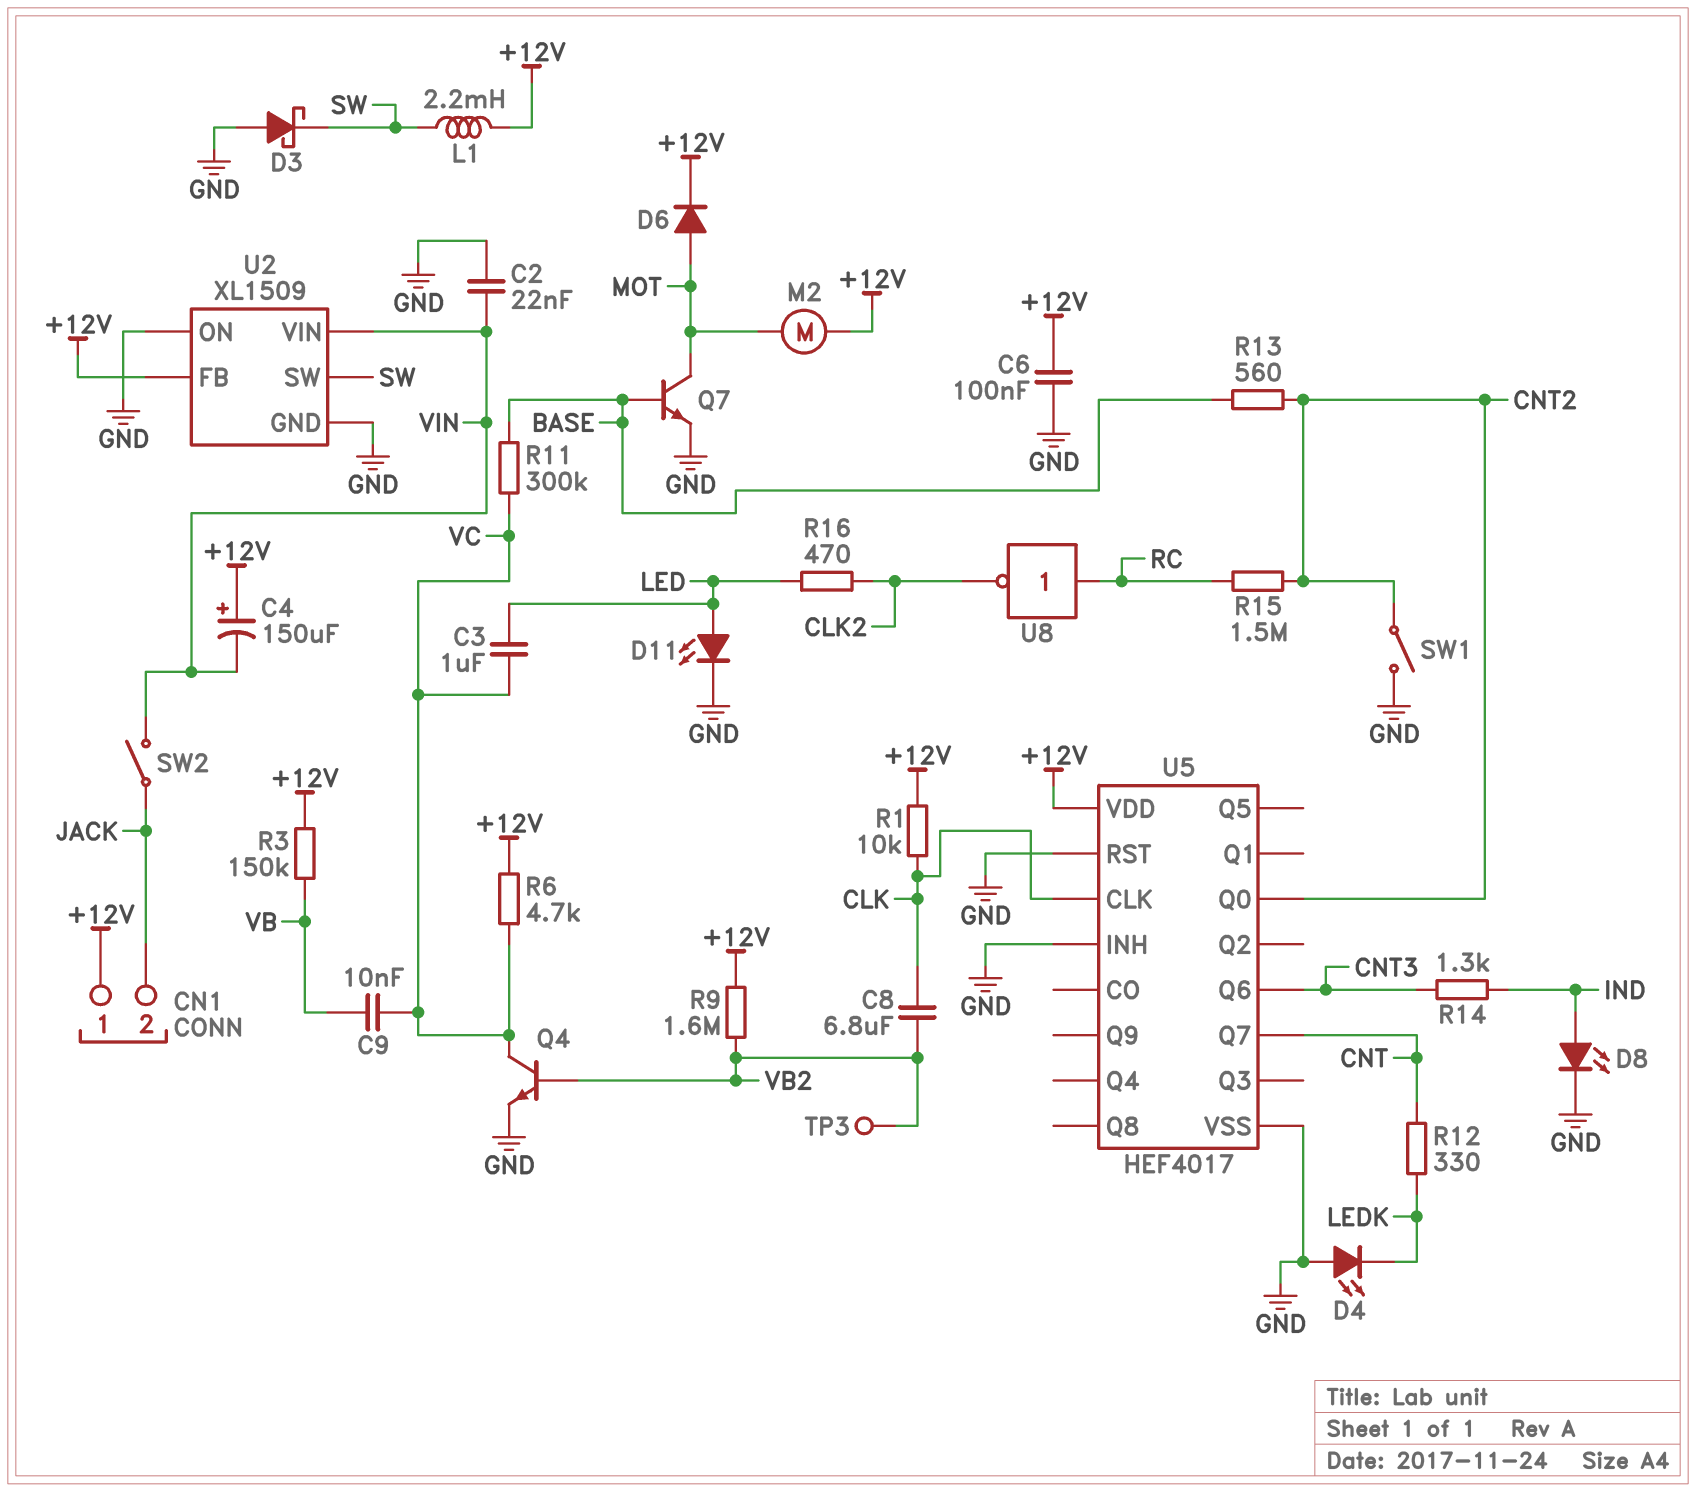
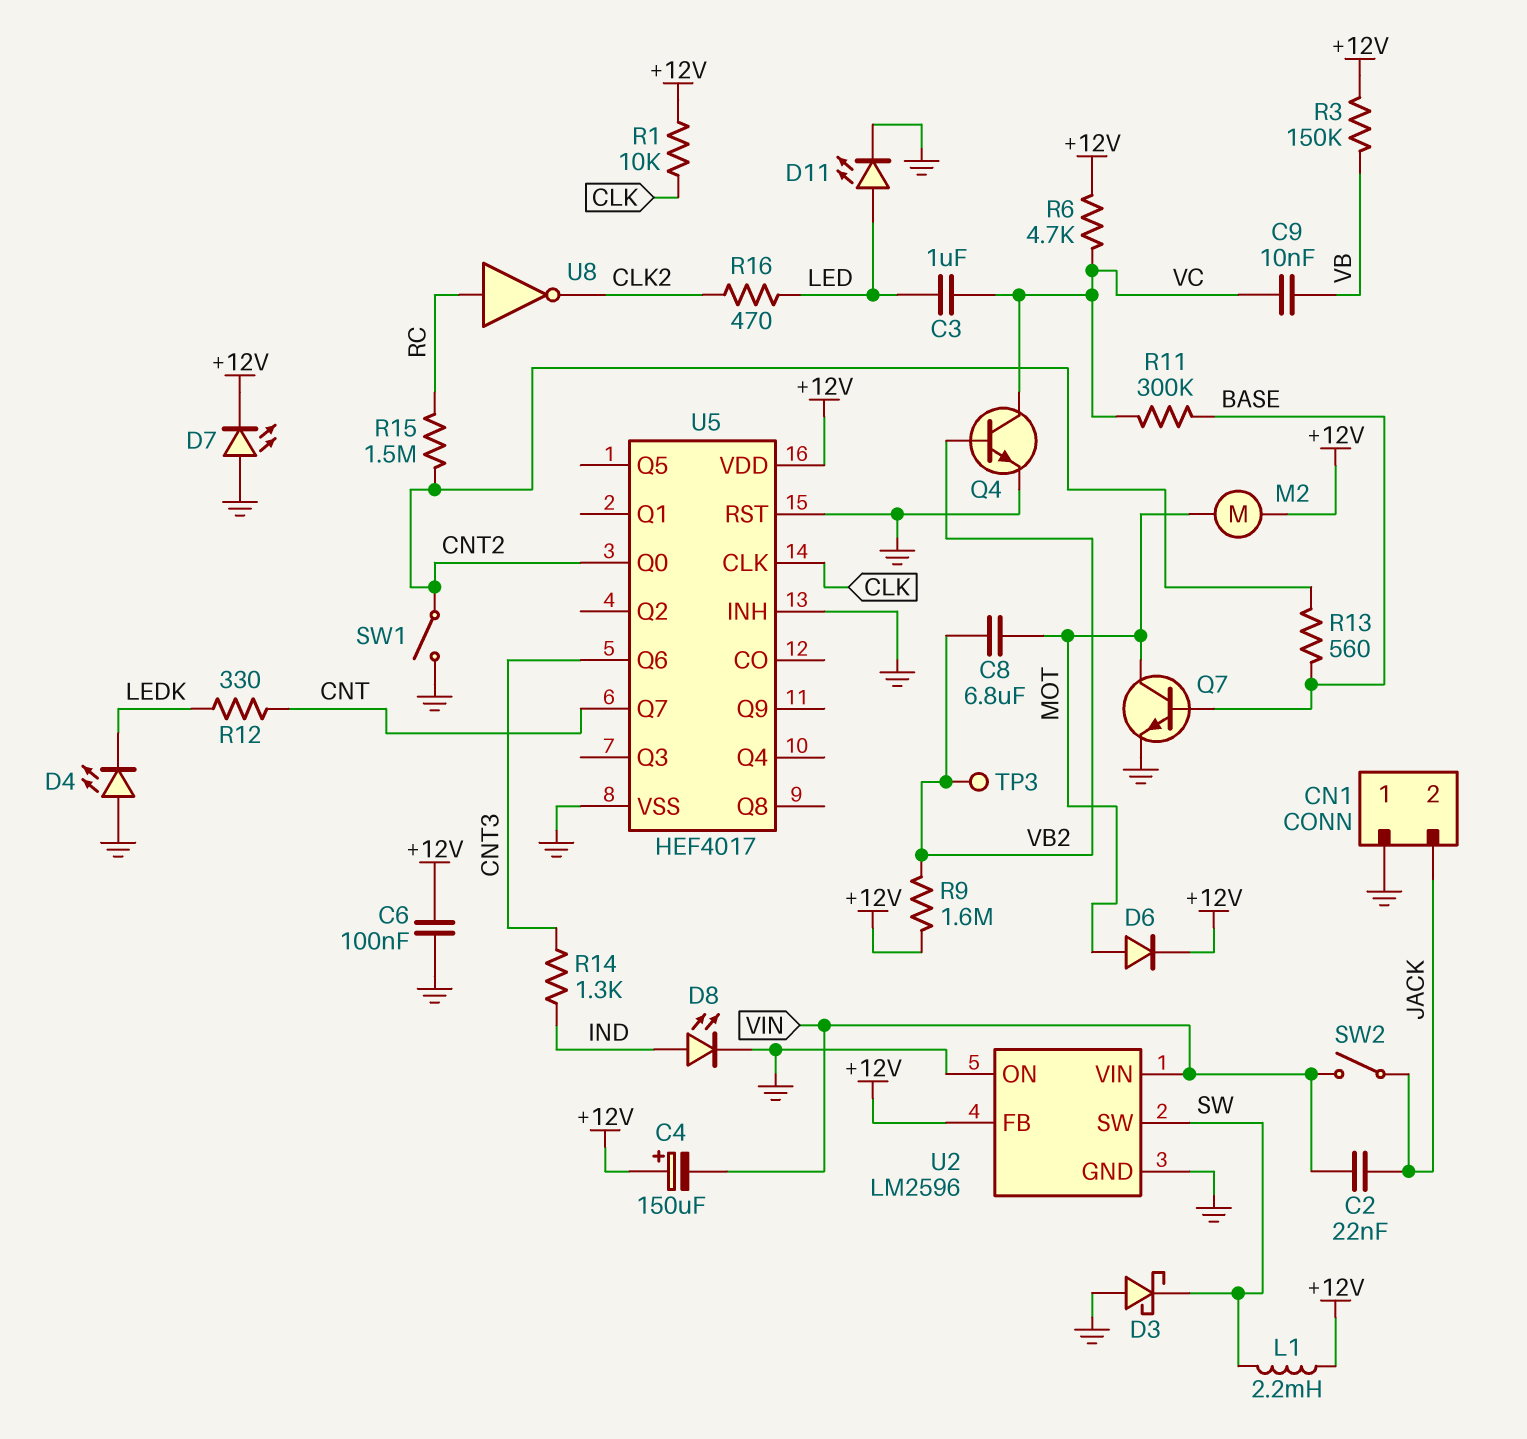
C2: 22nF (GND, VIN) -> 22nF (JACK, VIN)
C8: 6.8uF (CLK, VB2) -> 6.8uF (MOT, VB2)
CN1 pin 1: +12V -> GND
D7: none -> LED (A GND, K +12V)
U2: XL1509 -> LM2596

